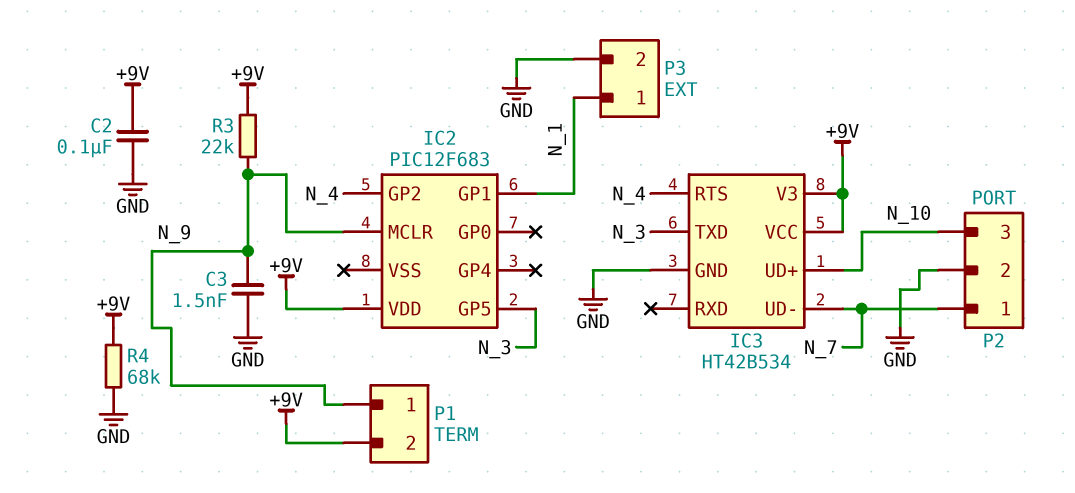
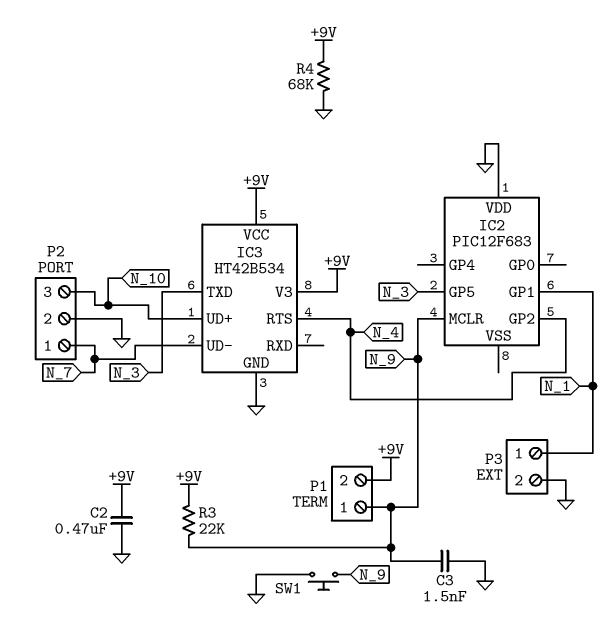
C2: 100nF (+9V, GND) -> 470nF (+9V, GND)
IC2 pin VDD: +9V -> GND
SW1: none -> button (GND, N_9)

